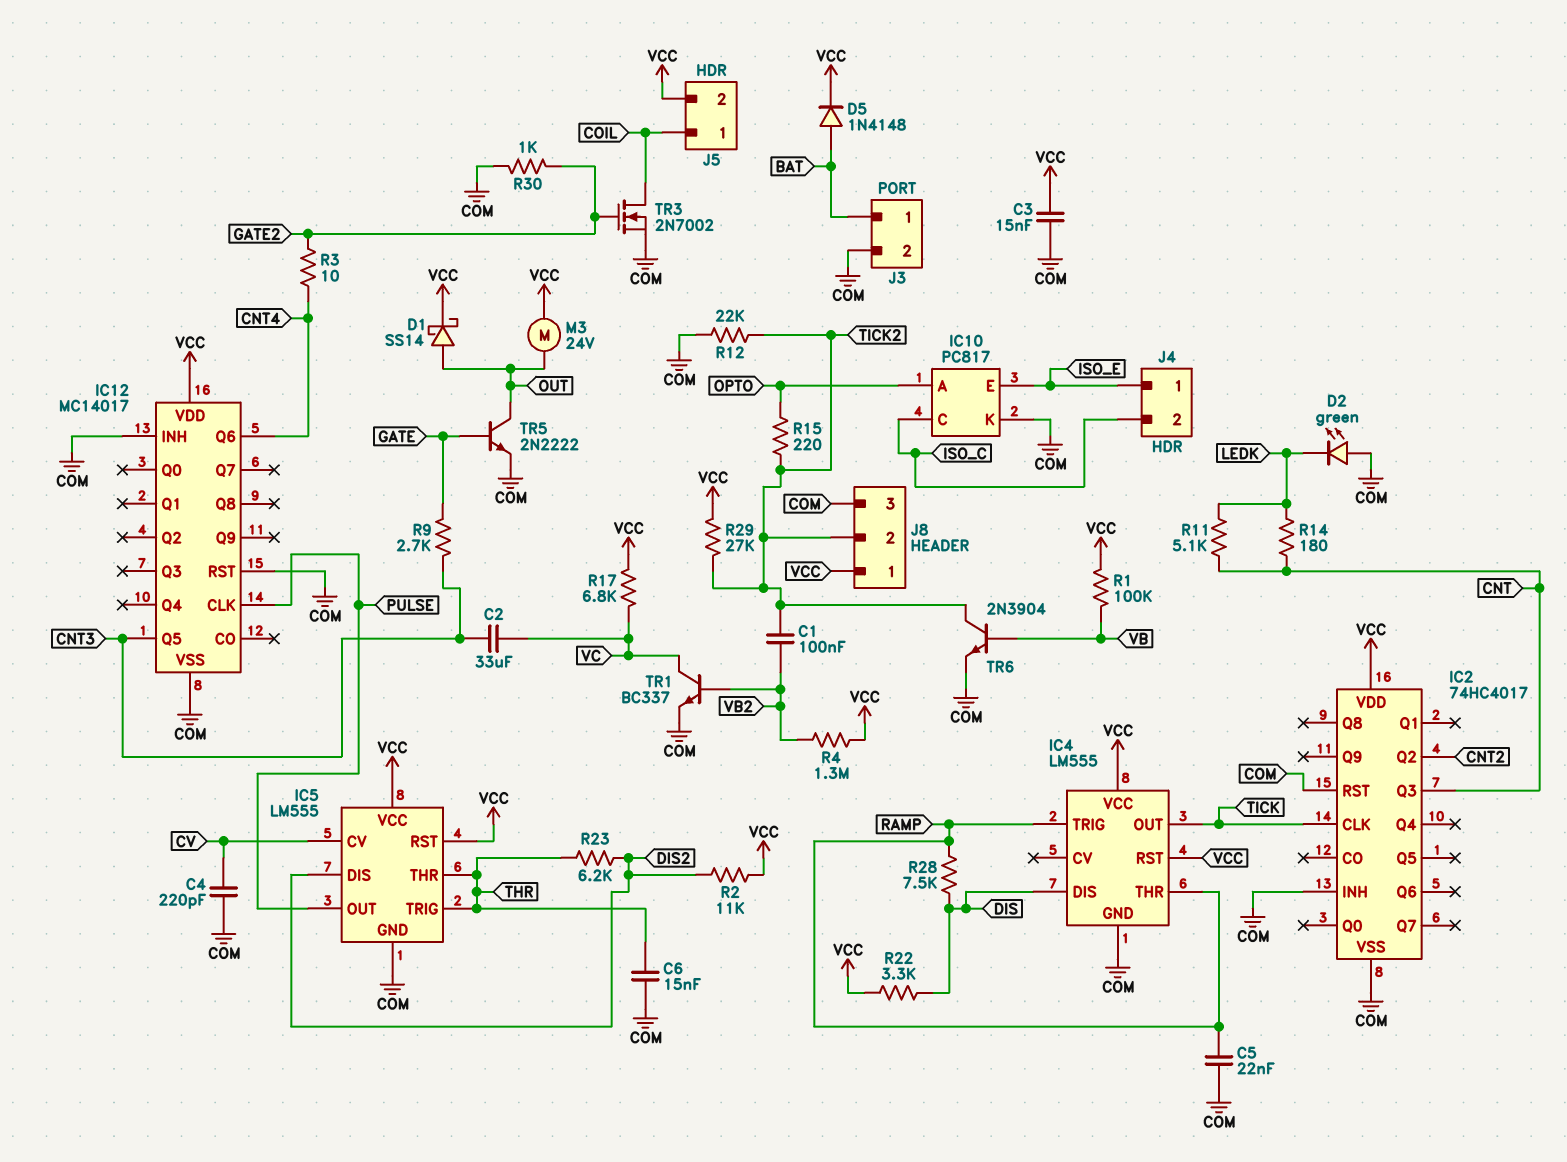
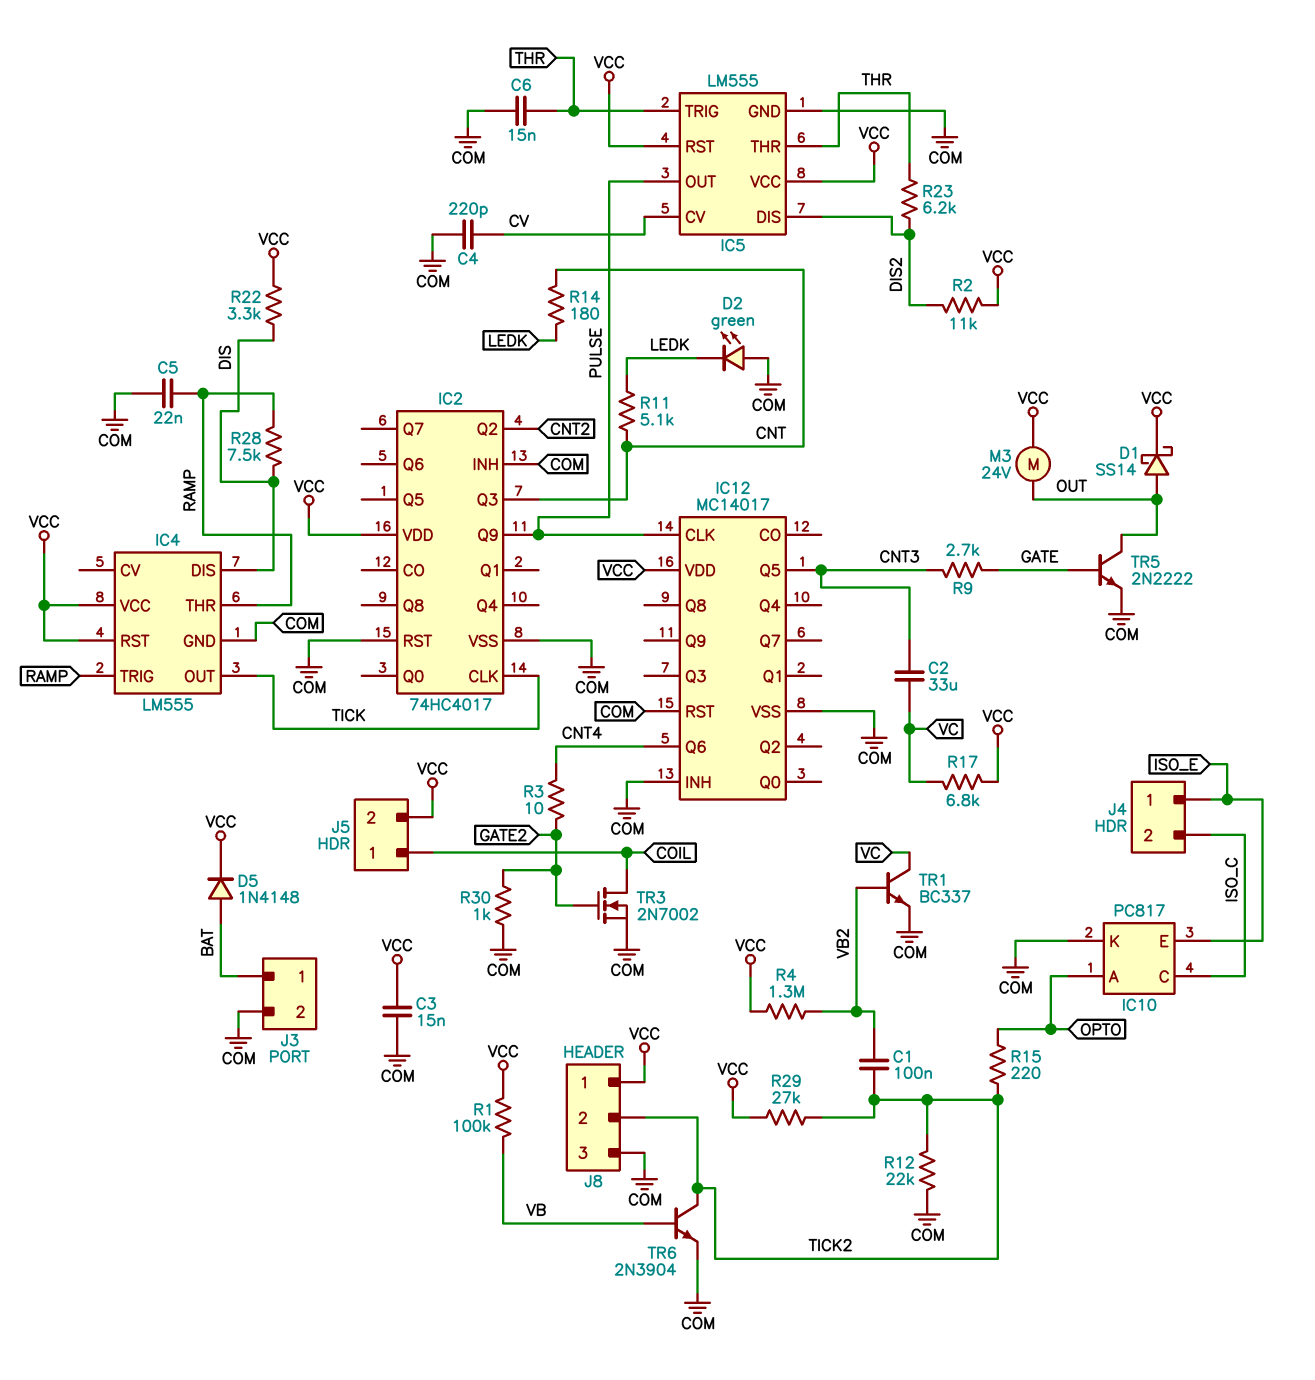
IC2 pin Q9: none -> PULSE

